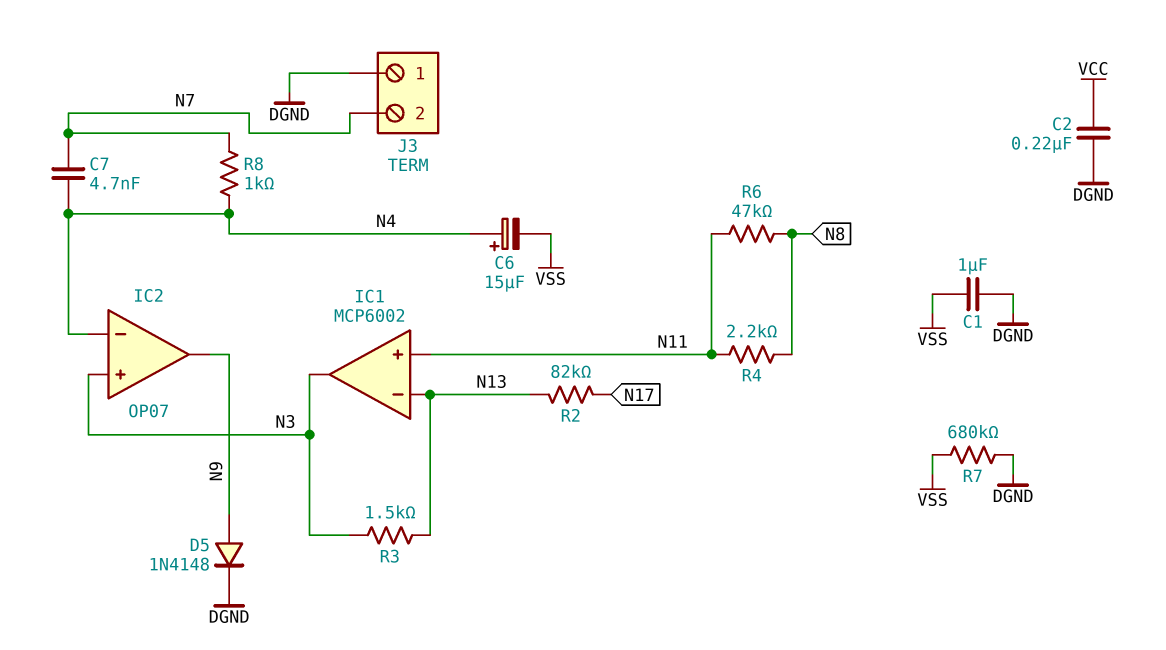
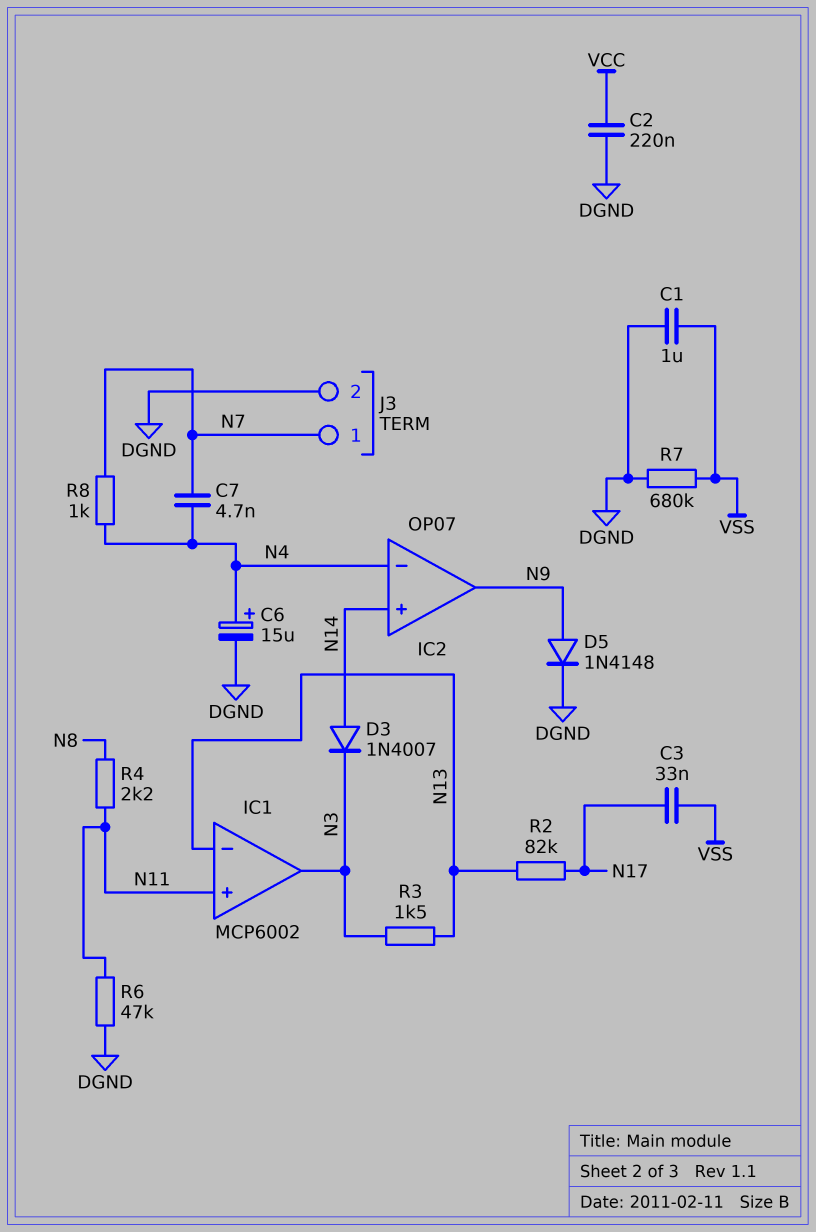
C3: none -> 33nF (N17, VSS)
C6: 15uF (plus N4, minus VSS) -> 15uF (plus N4, minus DGND)
D3: none -> diode 1N4007 (A N14, K N3)
IC2 pin in+: N3 -> N14
J3 pin 1: DGND -> N7
J3 pin 2: N7 -> DGND
R6: 47k (N8, N11) -> 47k (DGND, N11)

